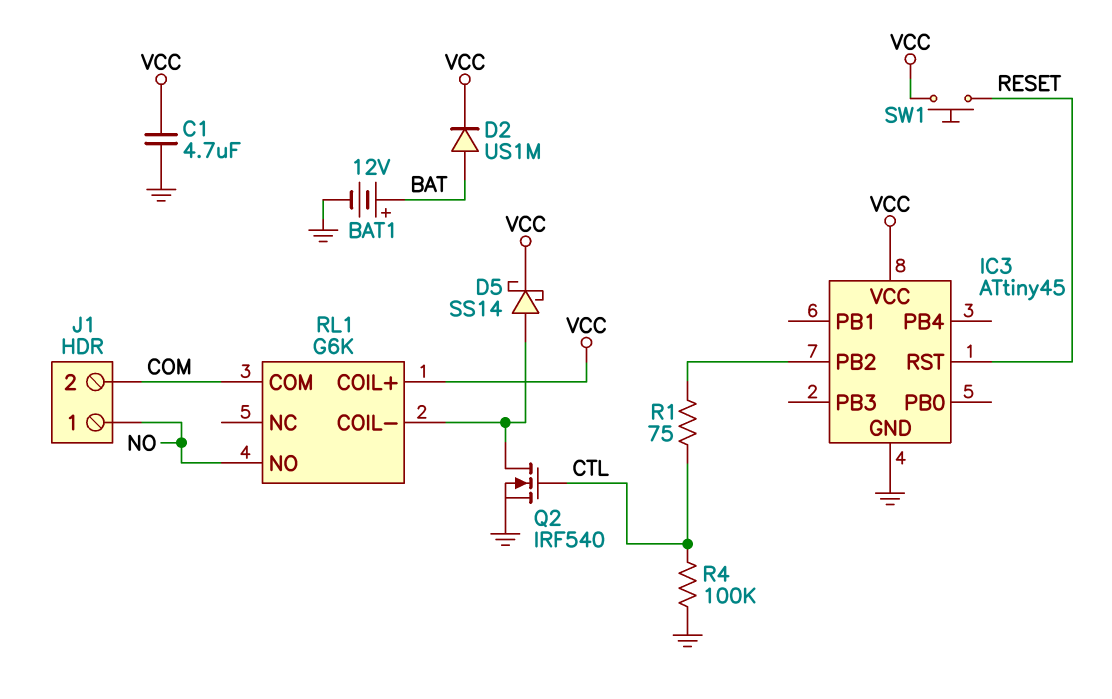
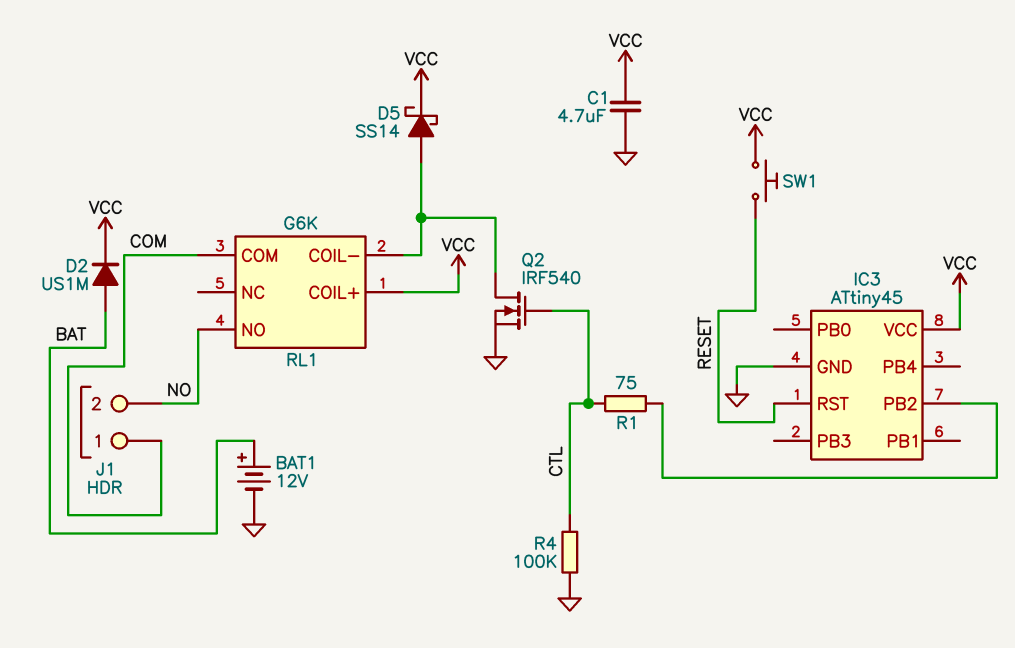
J1 pin 1: NO -> COM
J1 pin 2: COM -> NO

